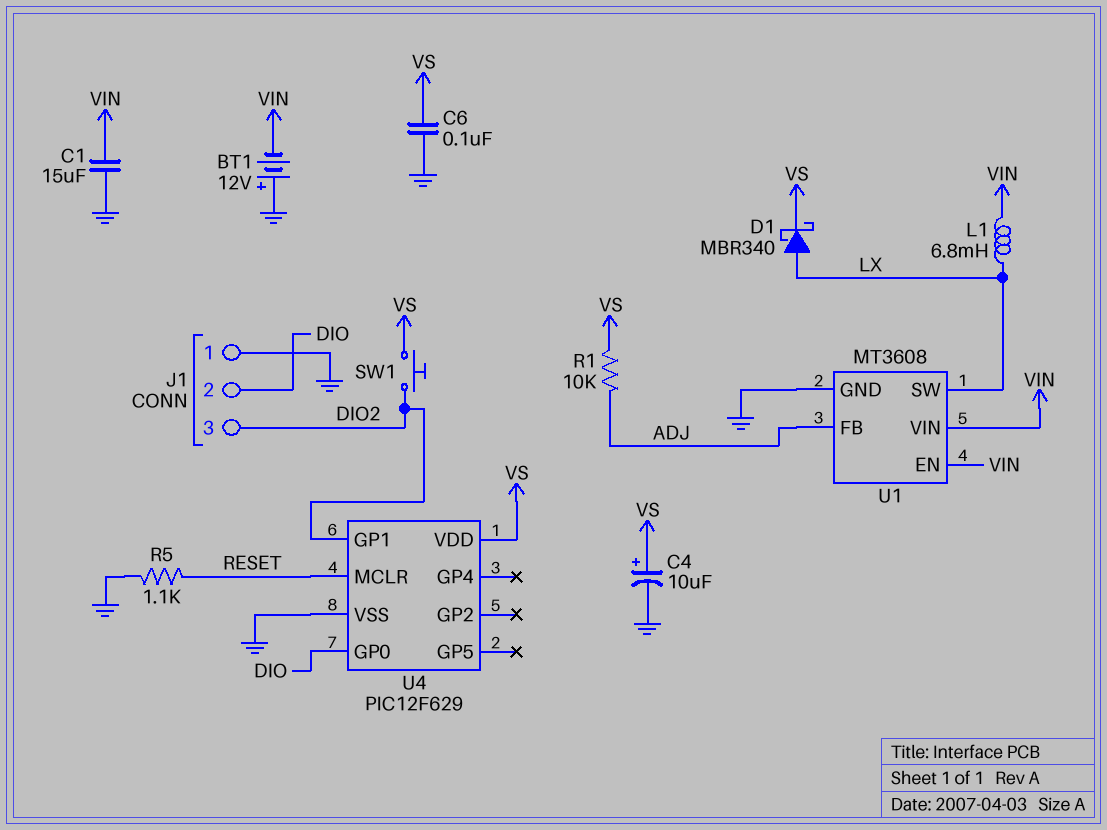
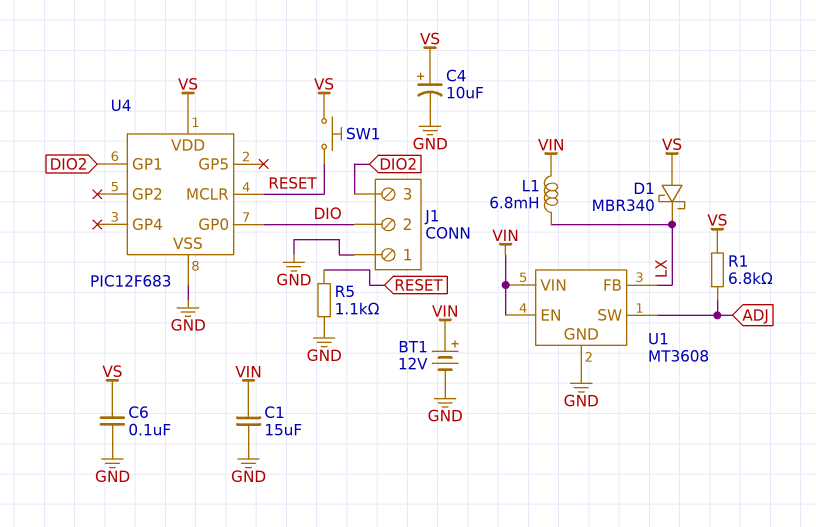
BT1: 12V (plus GND, minus VIN) -> 12V (plus VIN, minus GND)
D1: schottky MBR340 (A LX, K VS) -> schottky MBR340 (A VS, K LX)
R1: 10k (ADJ, VS) -> 6.8k (ADJ, VS)
SW1: button (DIO2, VS) -> button (RESET, VS)
U1 pin FB: ADJ -> LX
U1 pin SW: LX -> ADJ
U4: PIC12F629 -> PIC12F683

